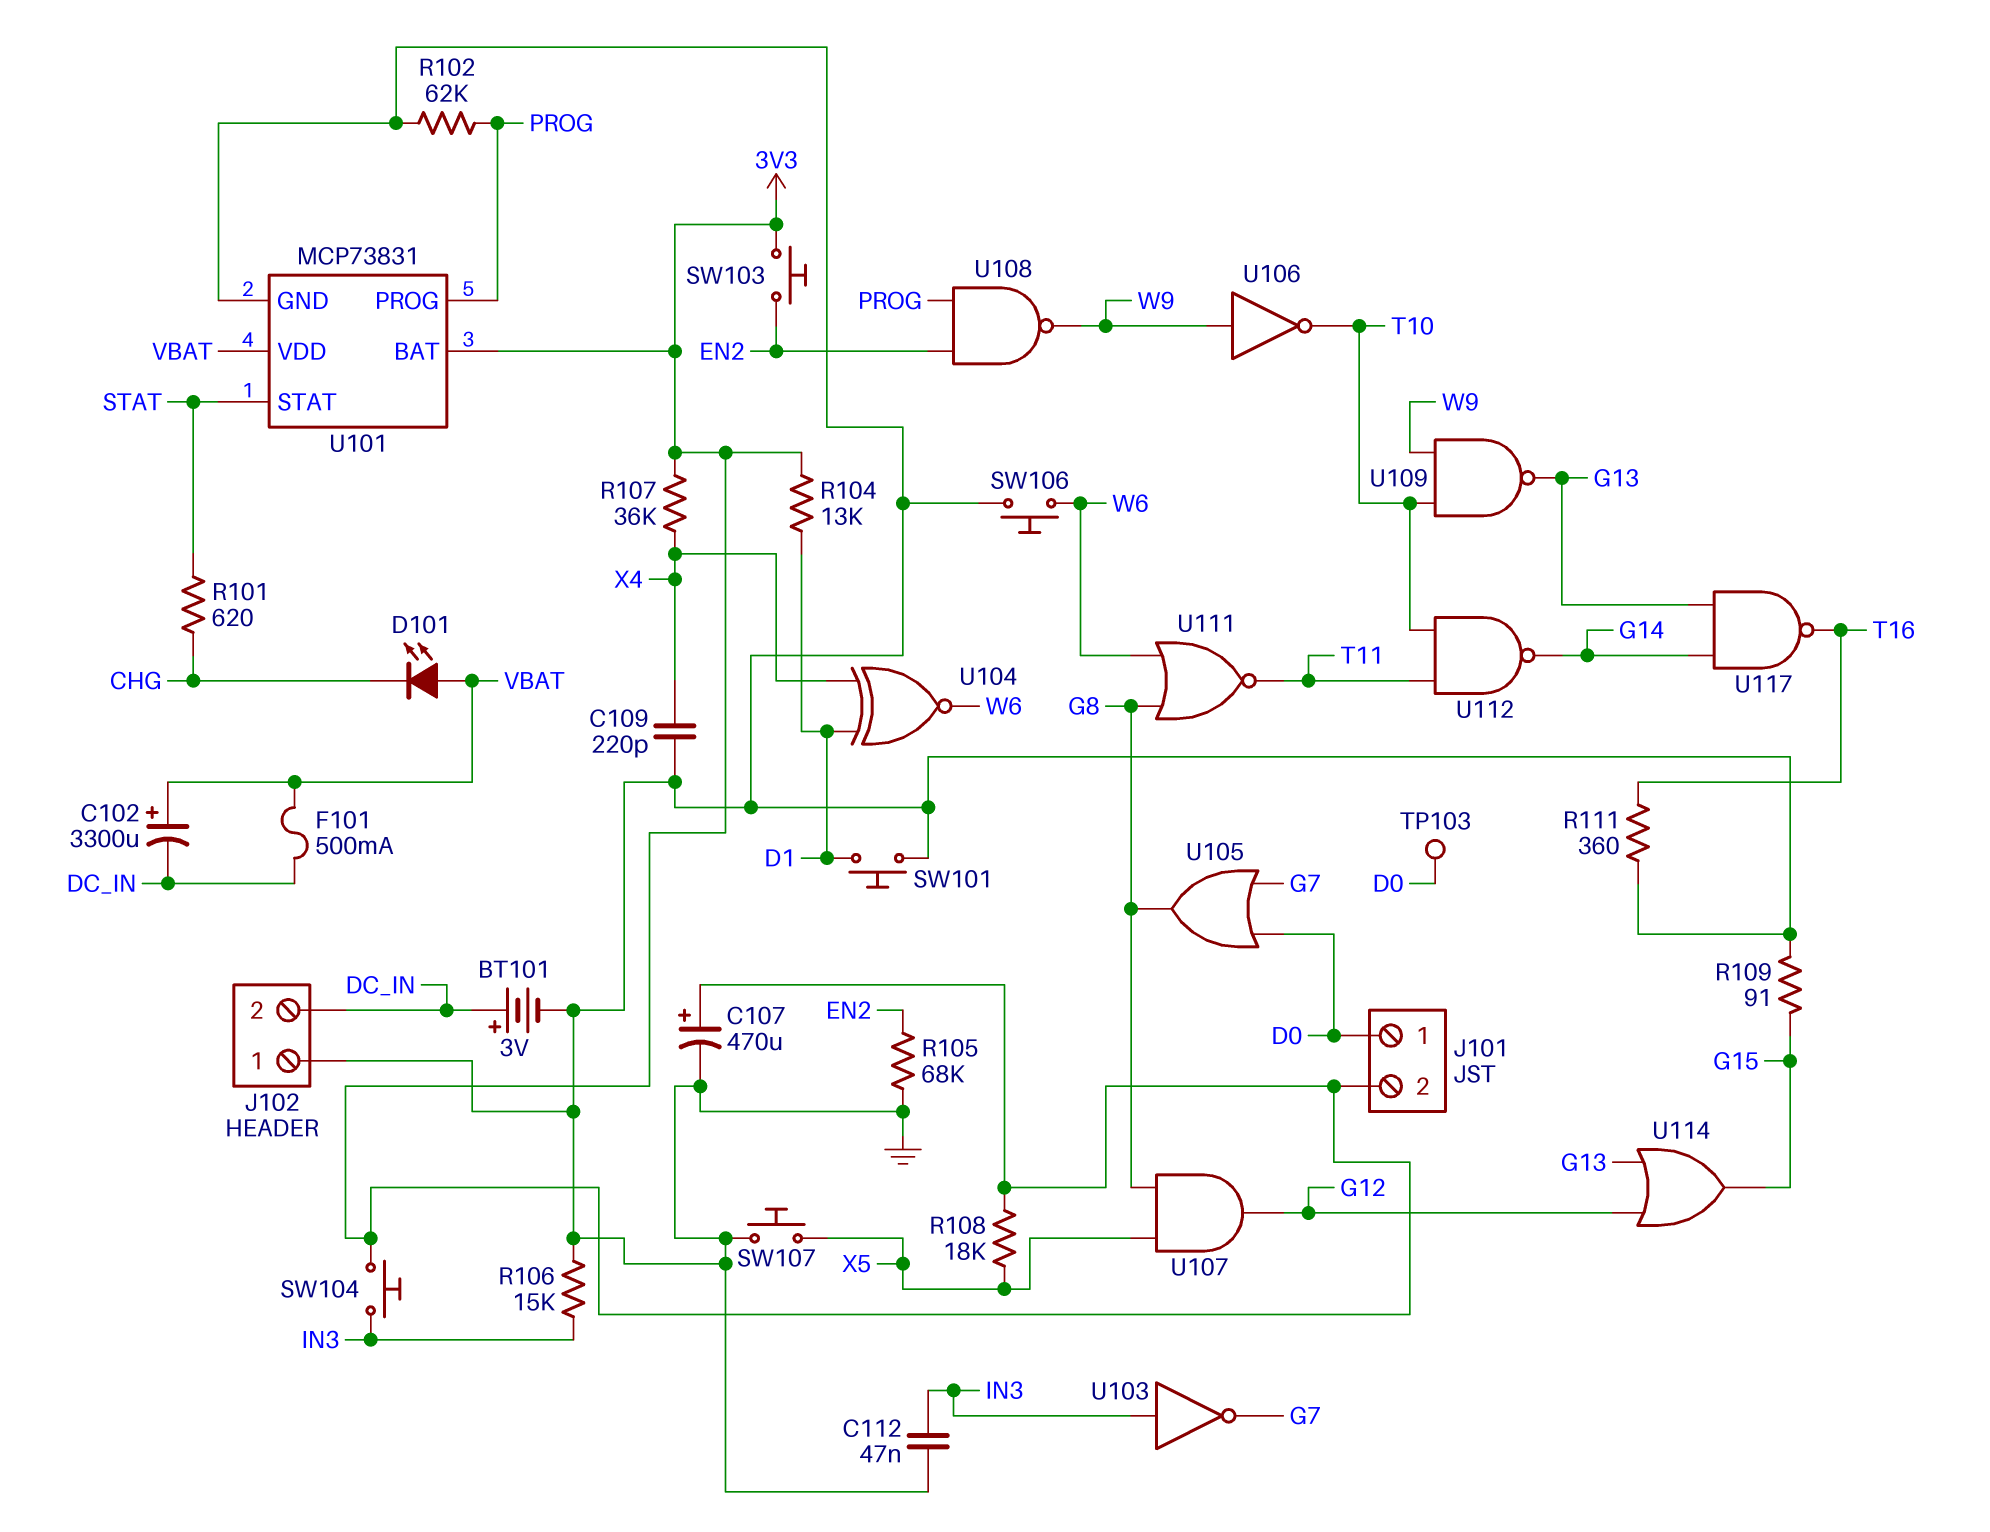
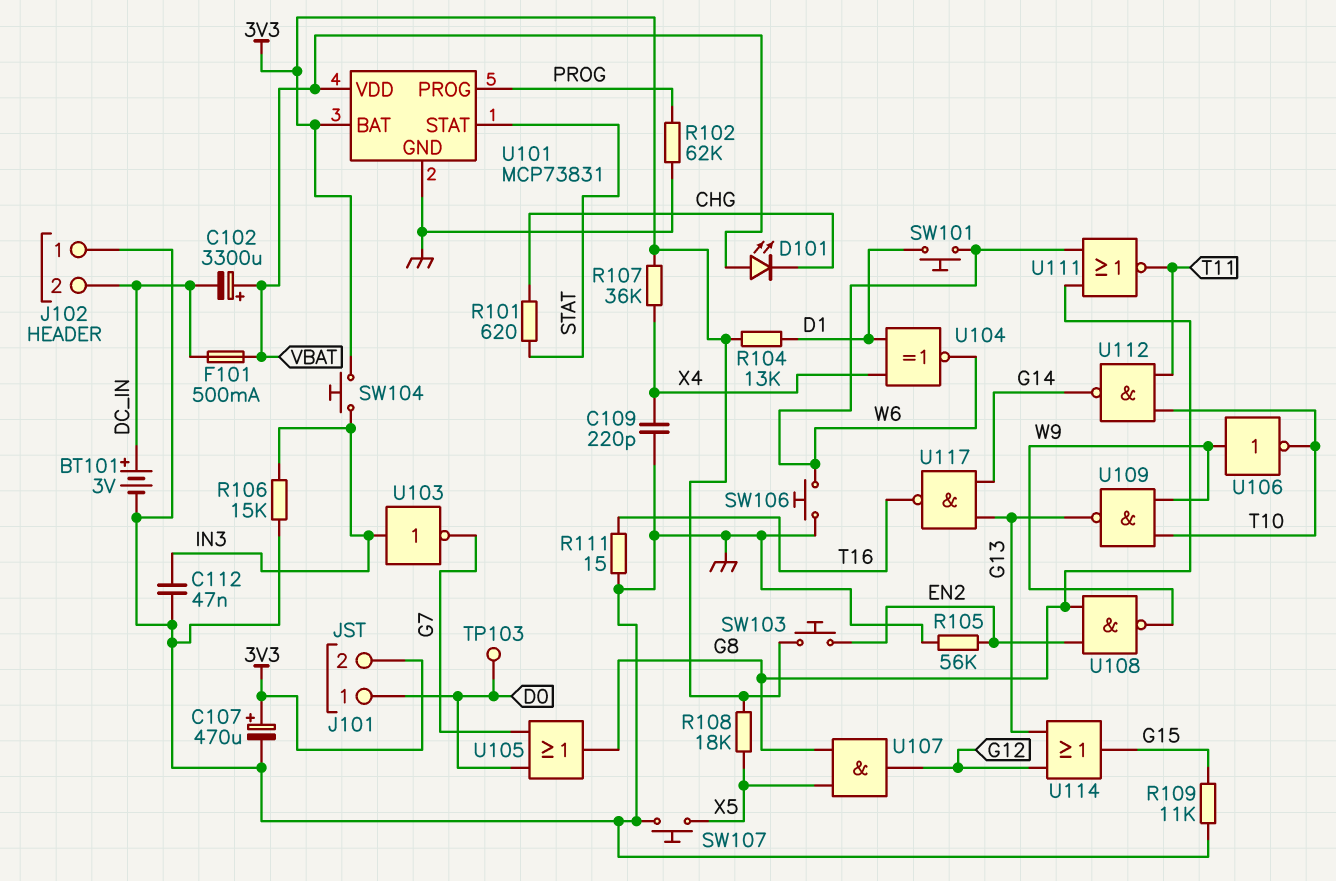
R105: 68k (EN2, GND) -> 56k (EN2, GND)
R109: 91 (G15, GND) -> 11k (G15, GND)
R111: 360 (GND, T16) -> 15 (GND, T16)
SW101: button (D1, GND) -> button (D1, W6)
U108: NAND (in EN2, in PROG, out W9) -> NAND (in EN2, in G8, out W9)

